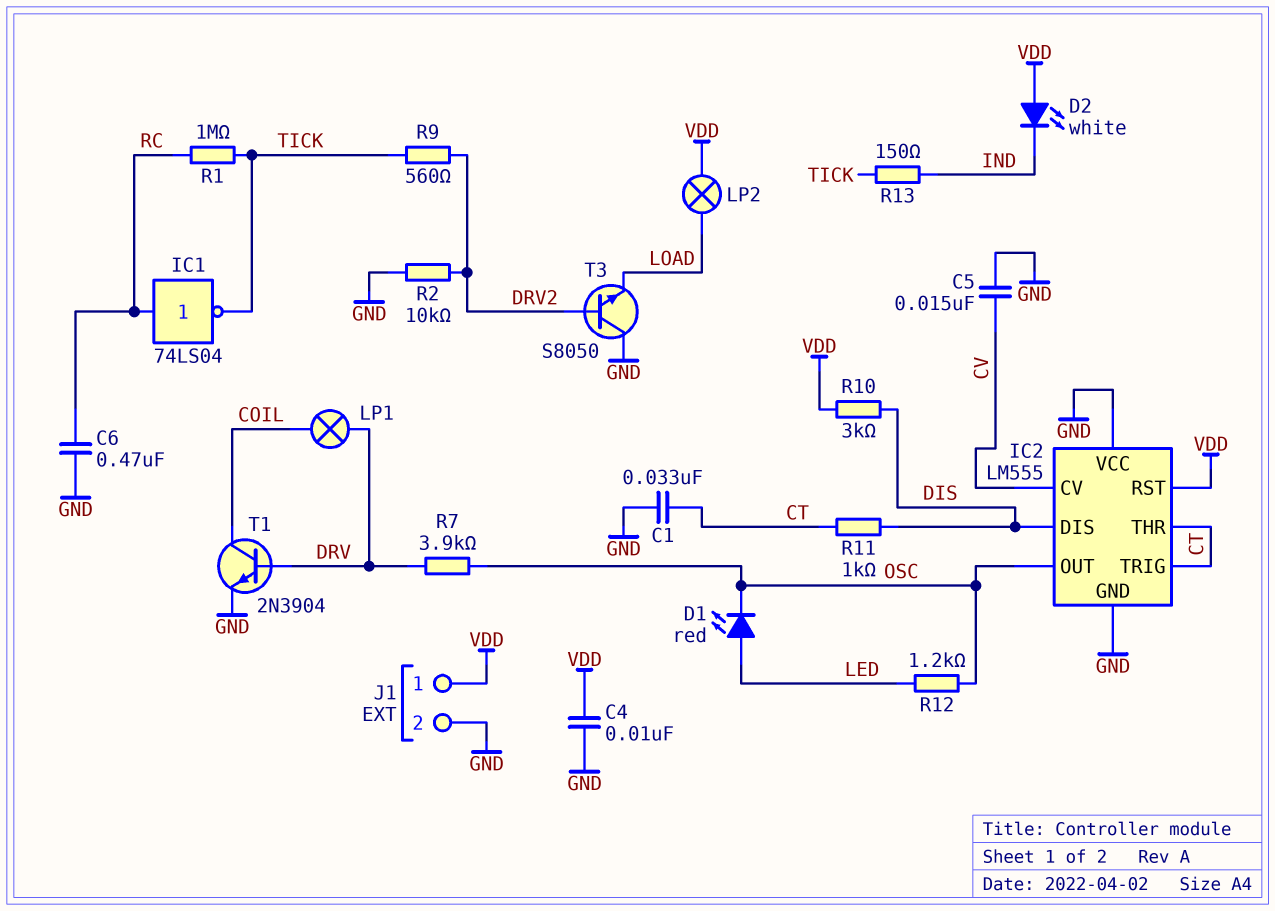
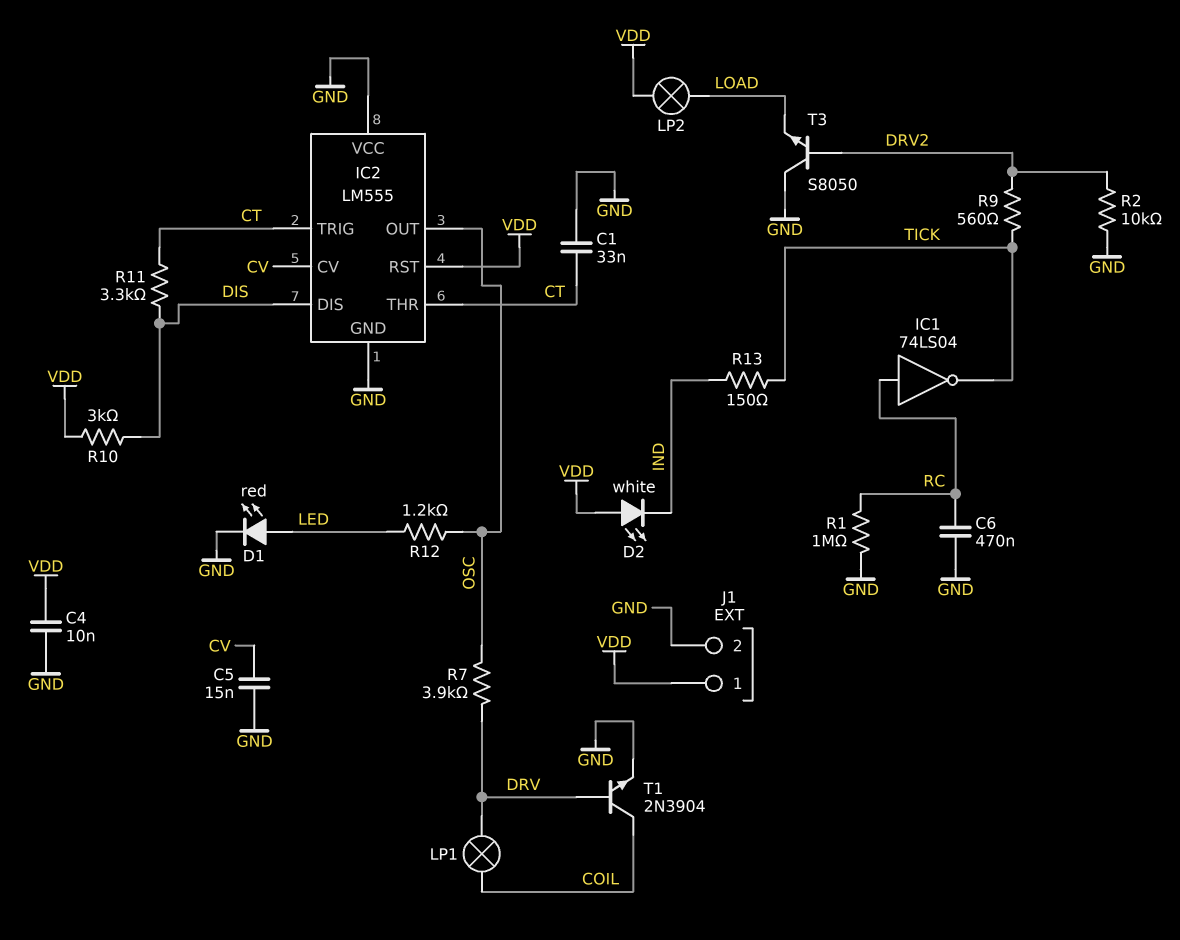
D1: LED red (A LED, K OSC) -> LED red (A LED, K GND)
R1: 1M (RC, TICK) -> 1M (GND, RC)
R11: 1k (CT, DIS) -> 3.3k (CT, DIS)

